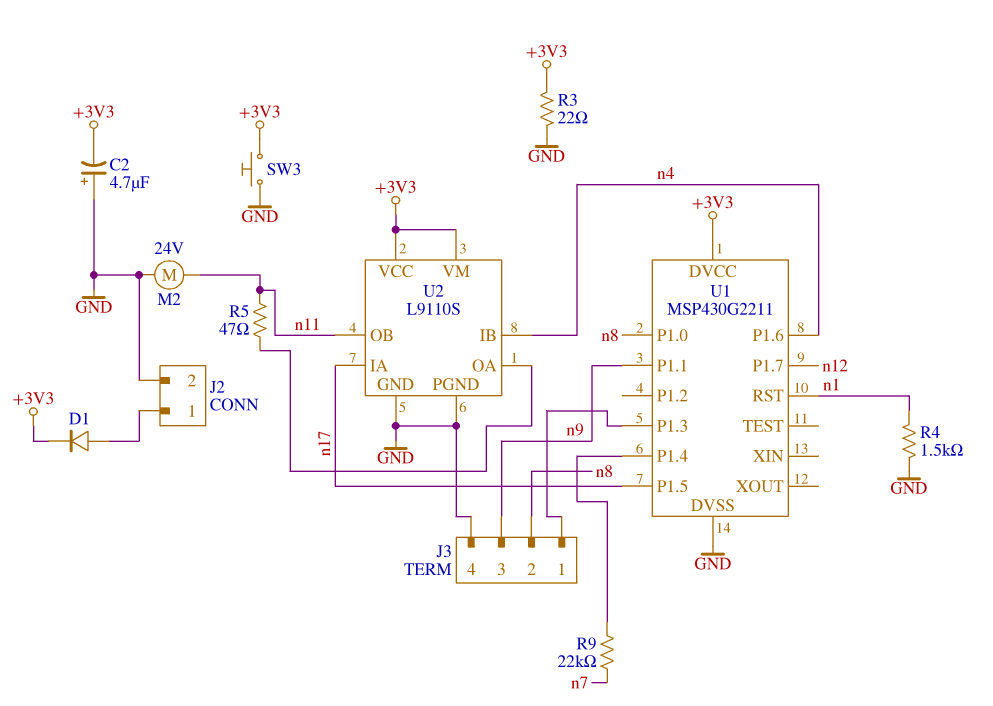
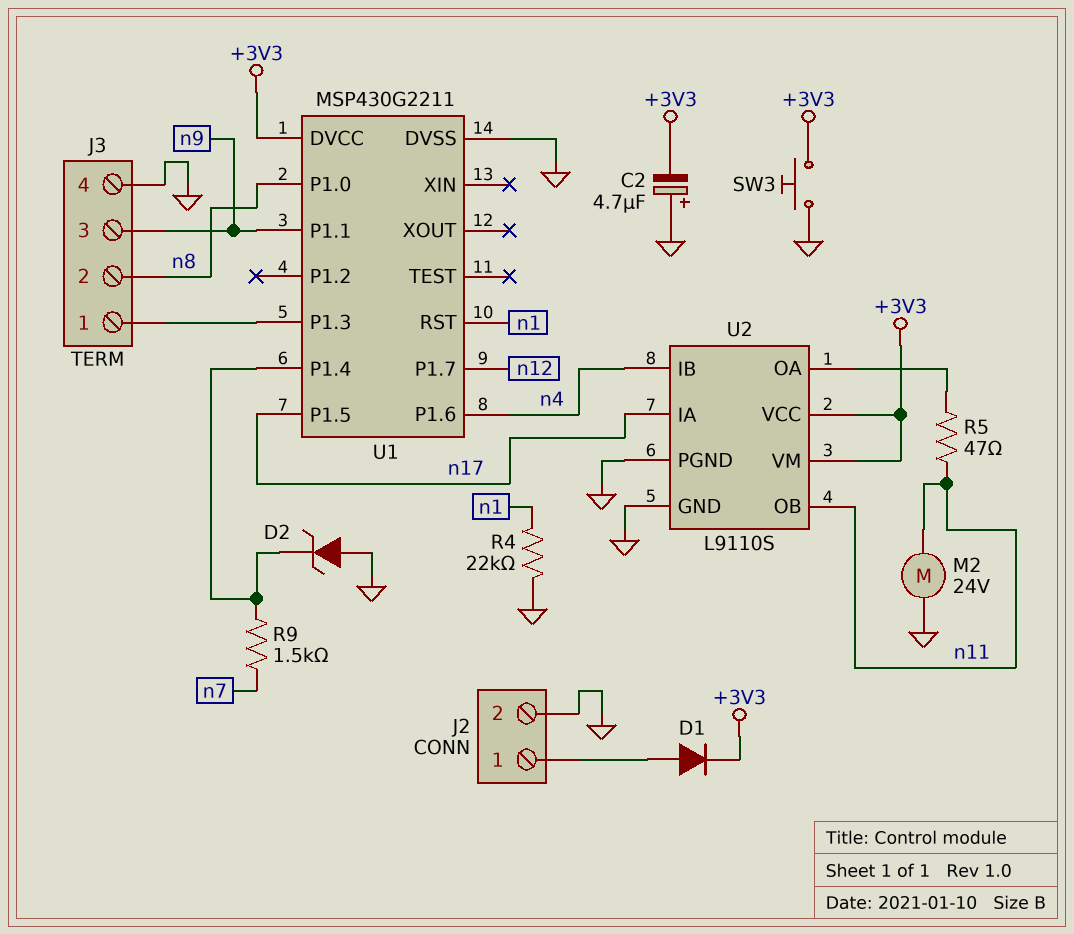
D2: none -> zener (A GND, K U1/P1.4)
R3: 22 (+3V3, GND) -> none
R4: 1.5k (GND, n1) -> 22k (GND, n1)
R9: 22k (U1/P1.4, n7) -> 1.5k (U1/P1.4, n7)

